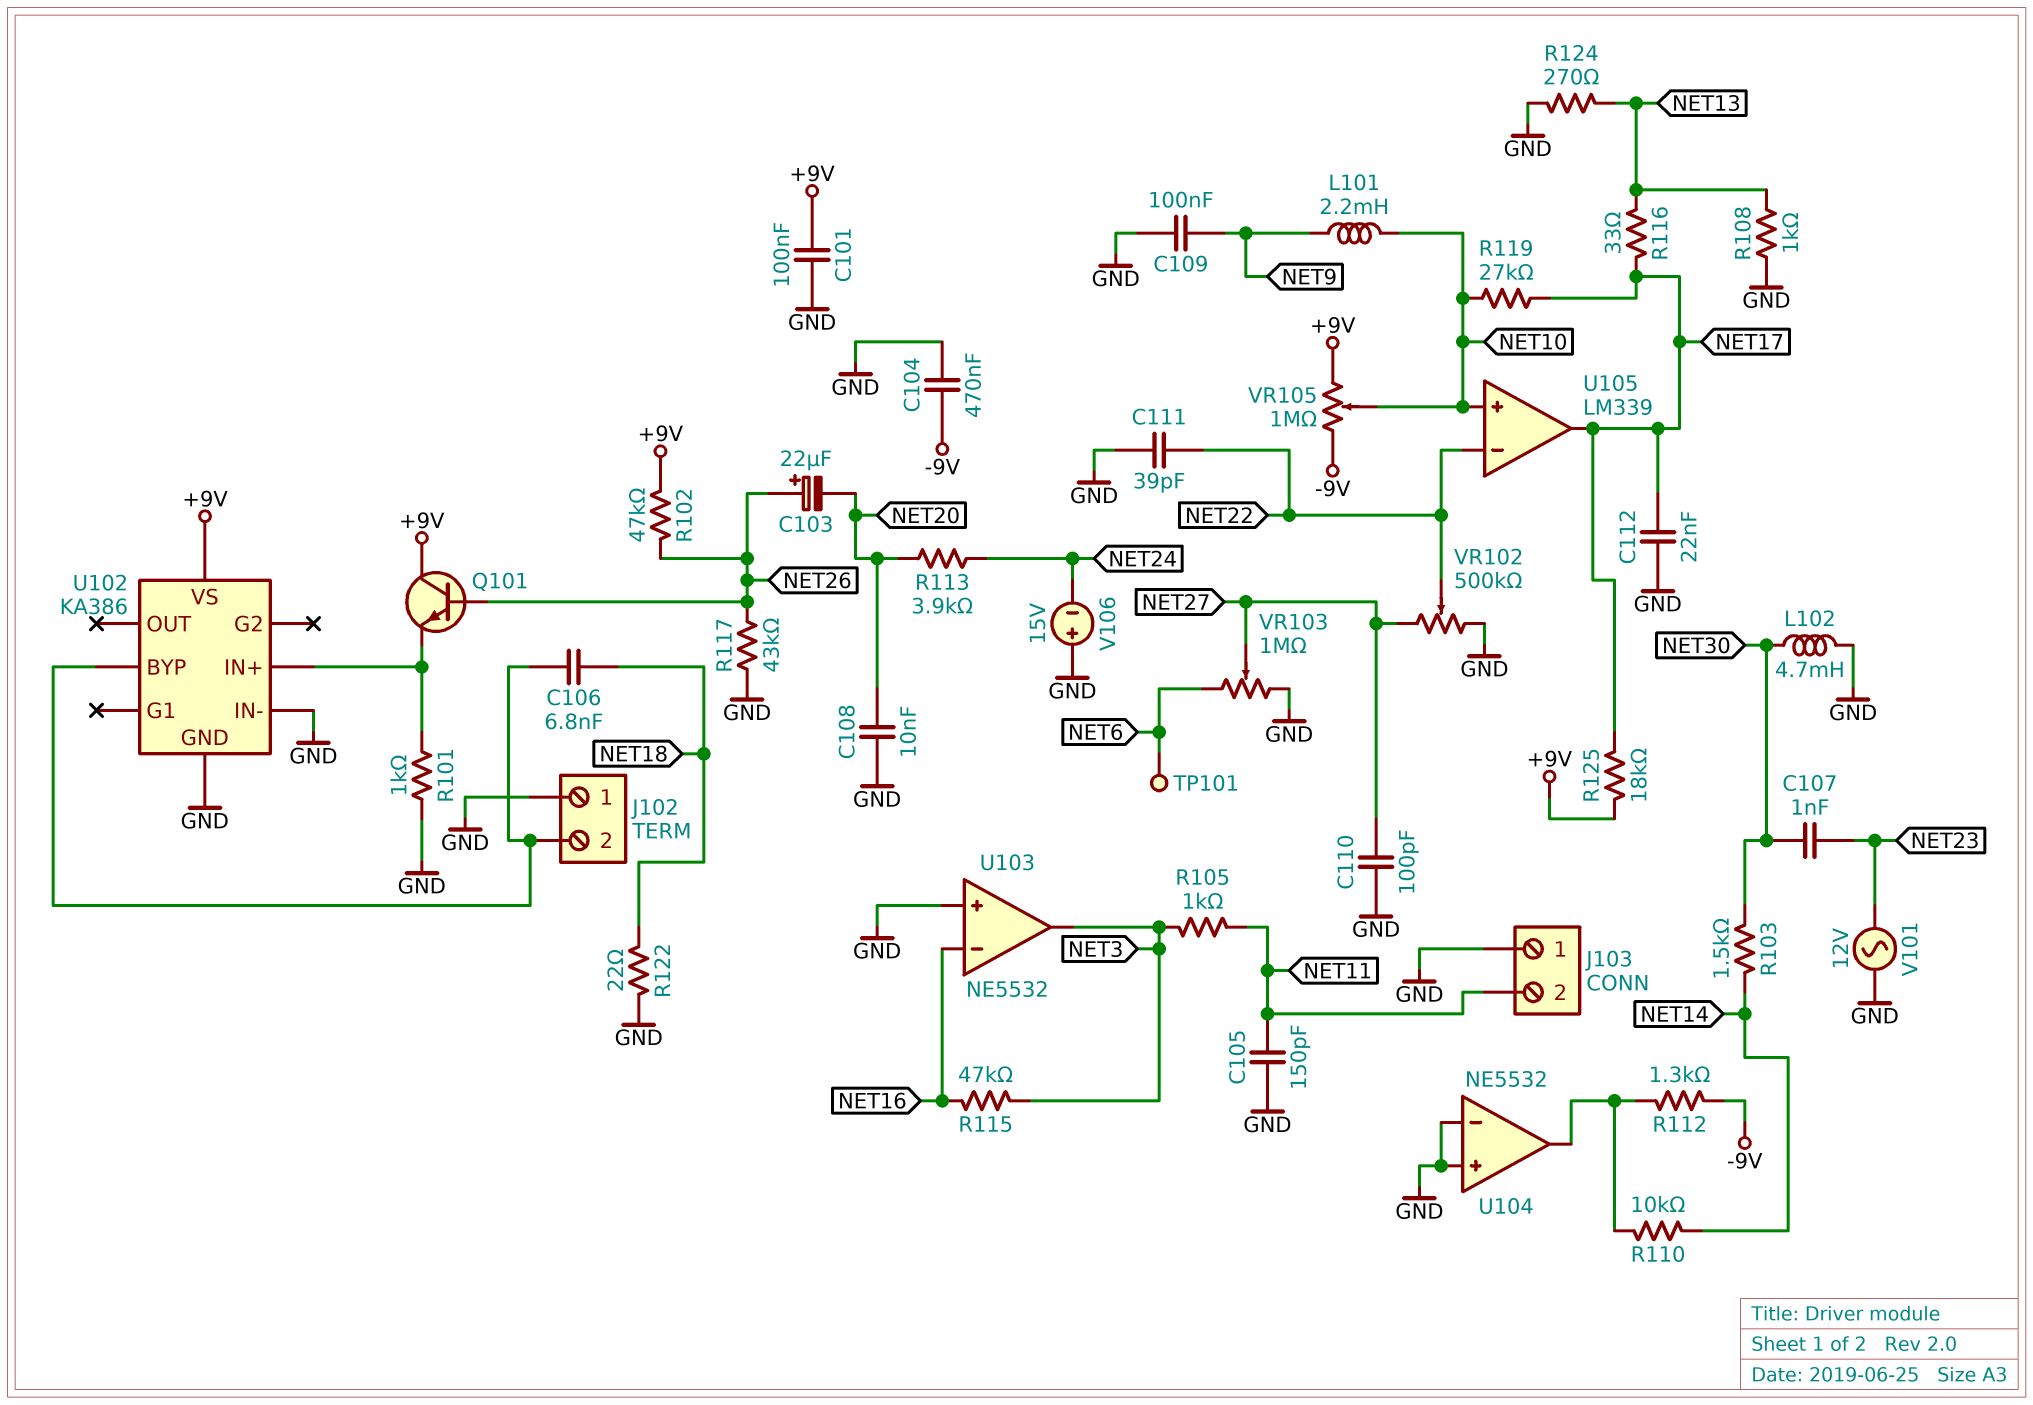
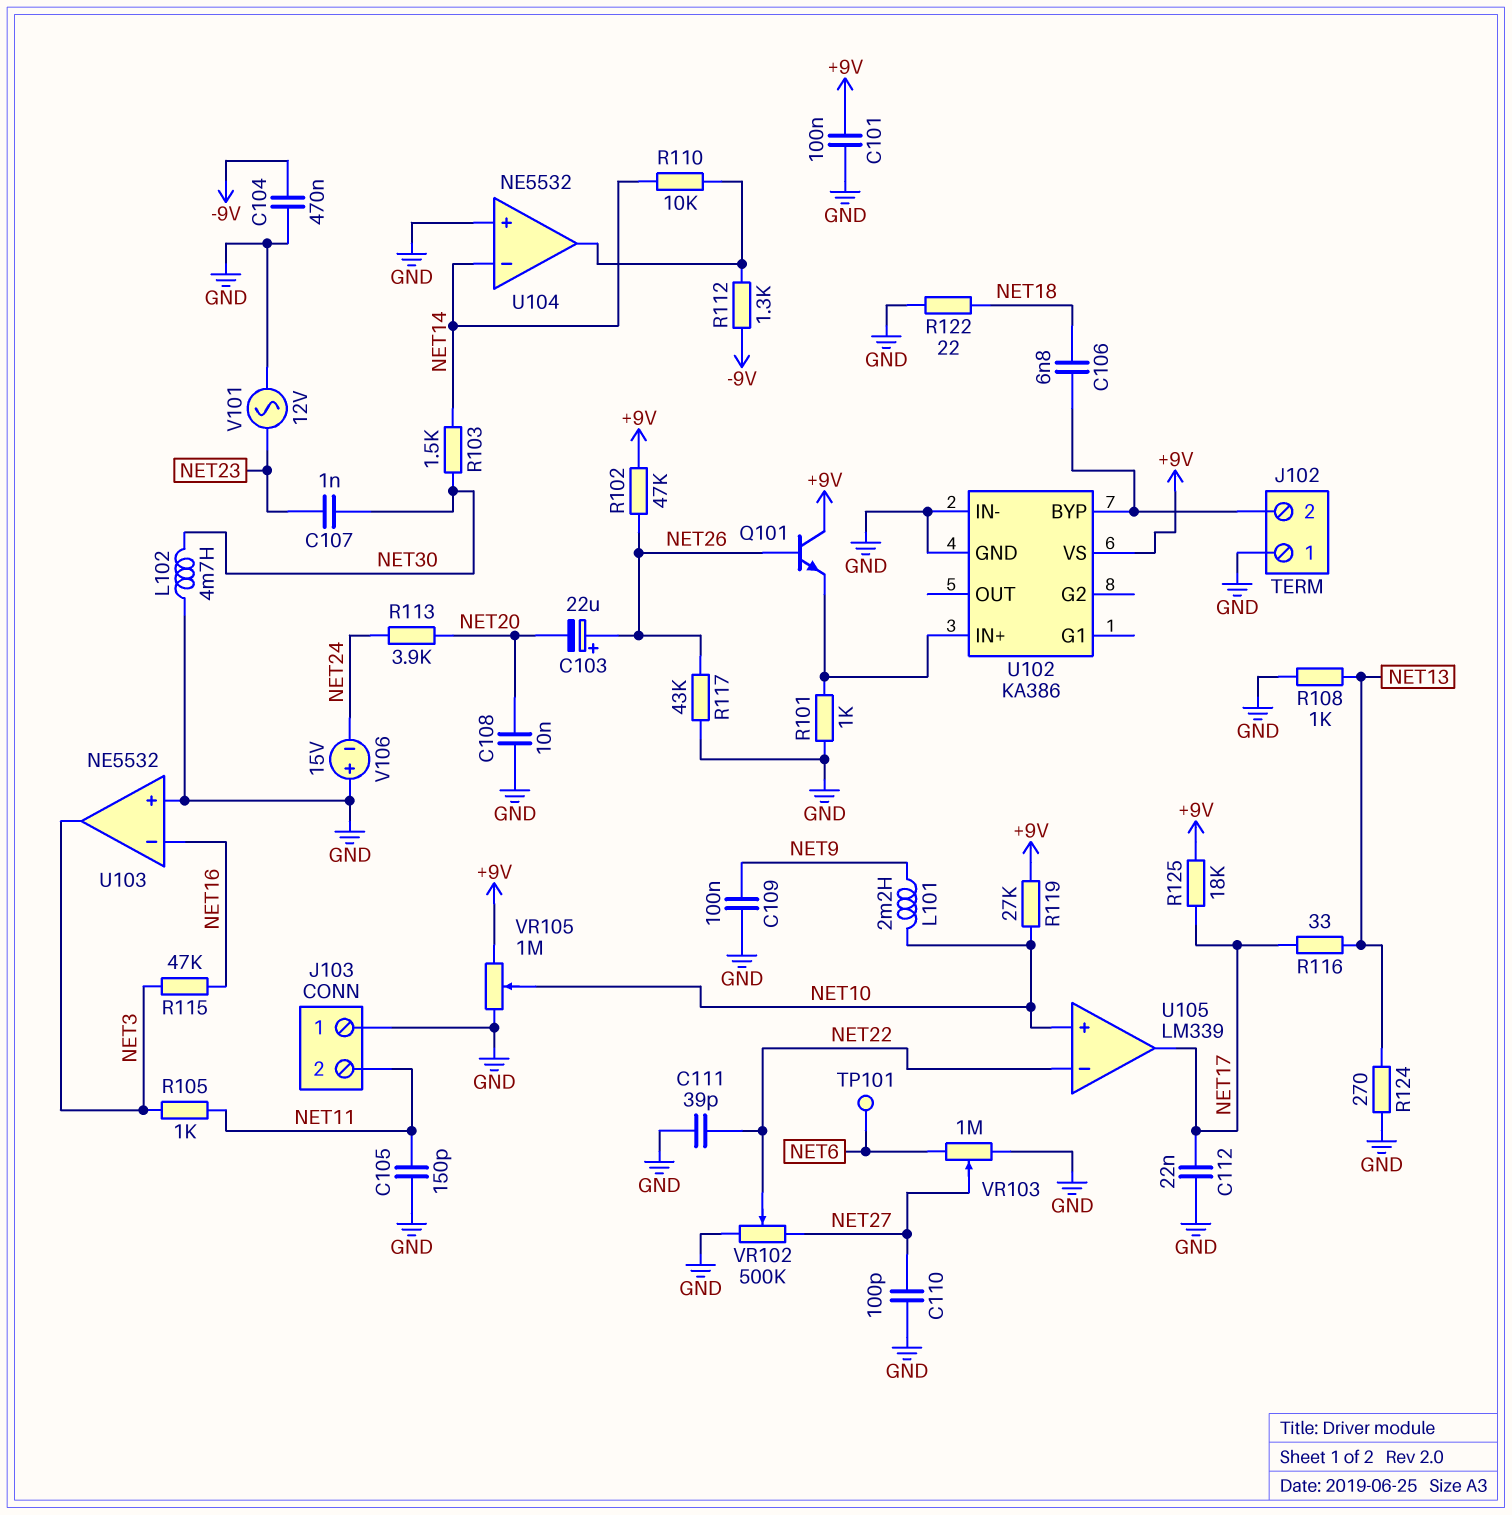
R119: 27k (NET10, NET17) -> 27k (+9V, NET10)
U104 pin in-: GND -> NET14
VR105: 1M (+9V, -9V, wiper NET10) -> 1M (+9V, GND, wiper NET10)

